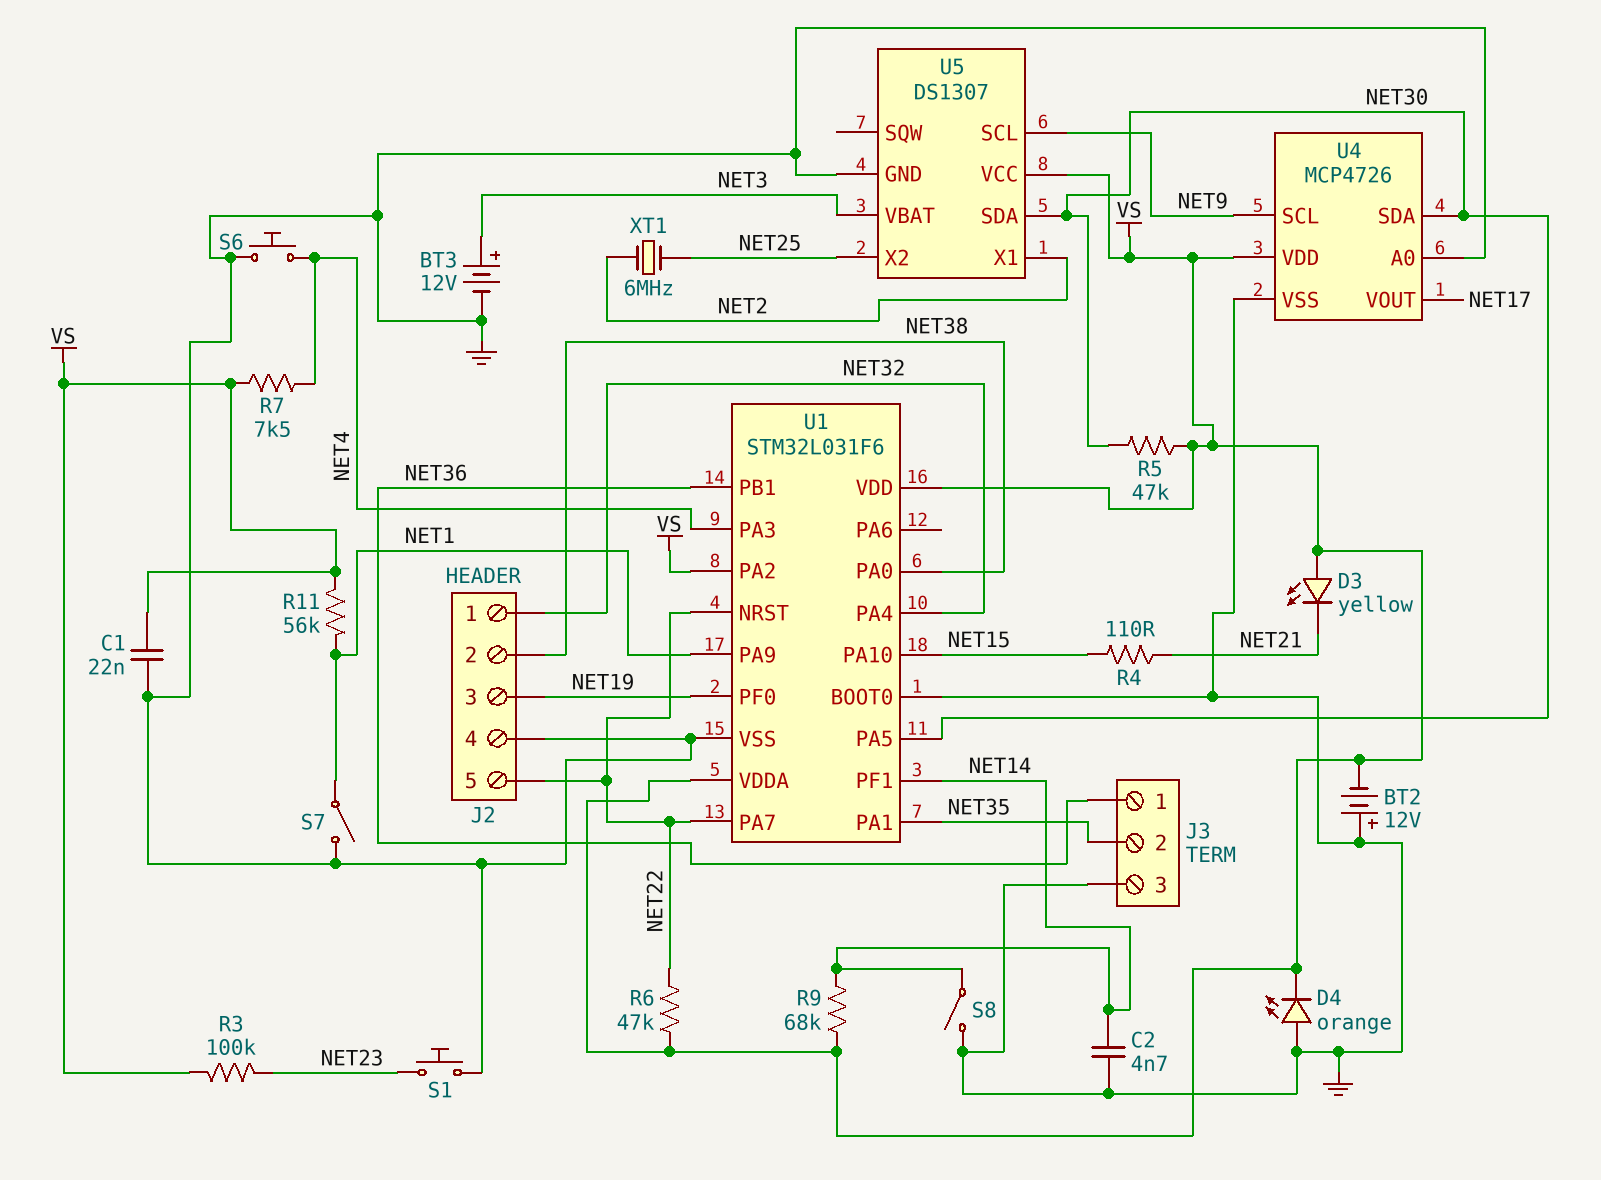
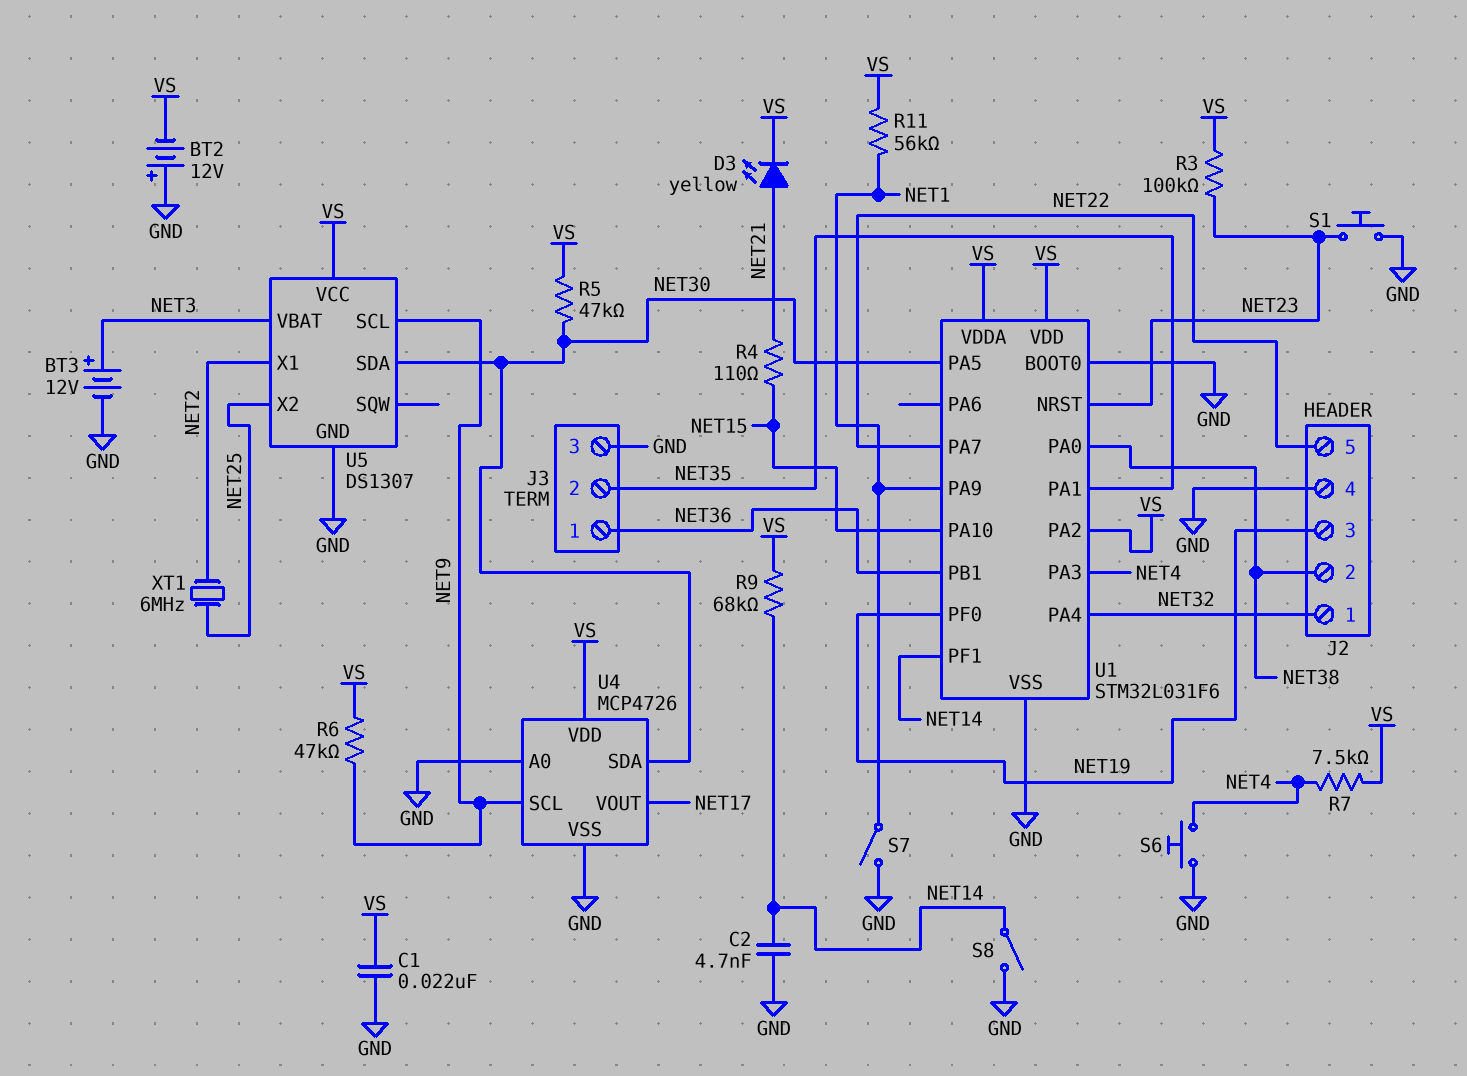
D3: LED yellow (A VS, K NET21) -> LED yellow (A NET21, K VS)
D4: LED orange (A GND, K VS) -> none
R6: 47k (NET22, VS) -> 47k (NET9, VS)
U1 pin NRST: NET22 -> NET23

